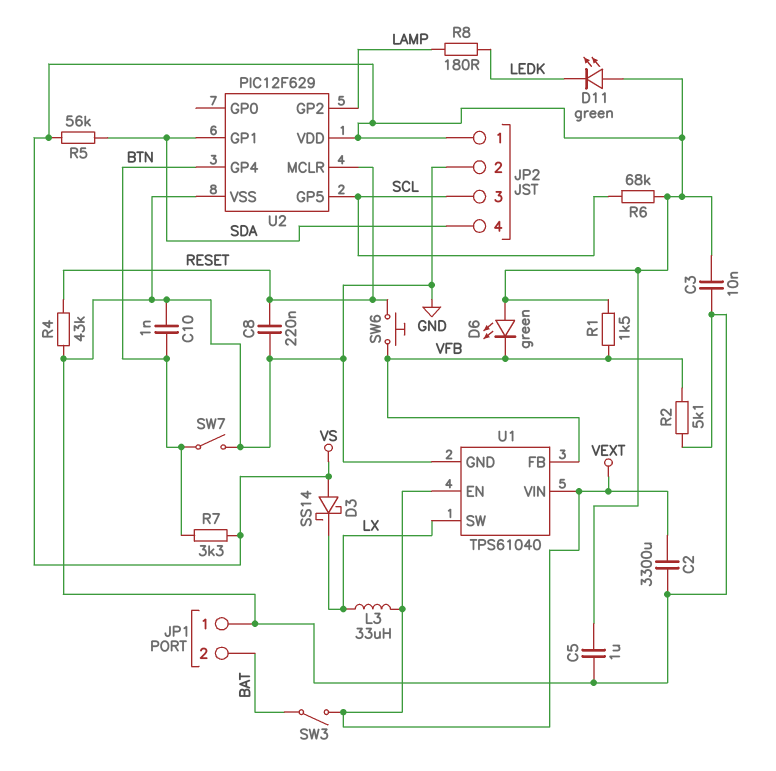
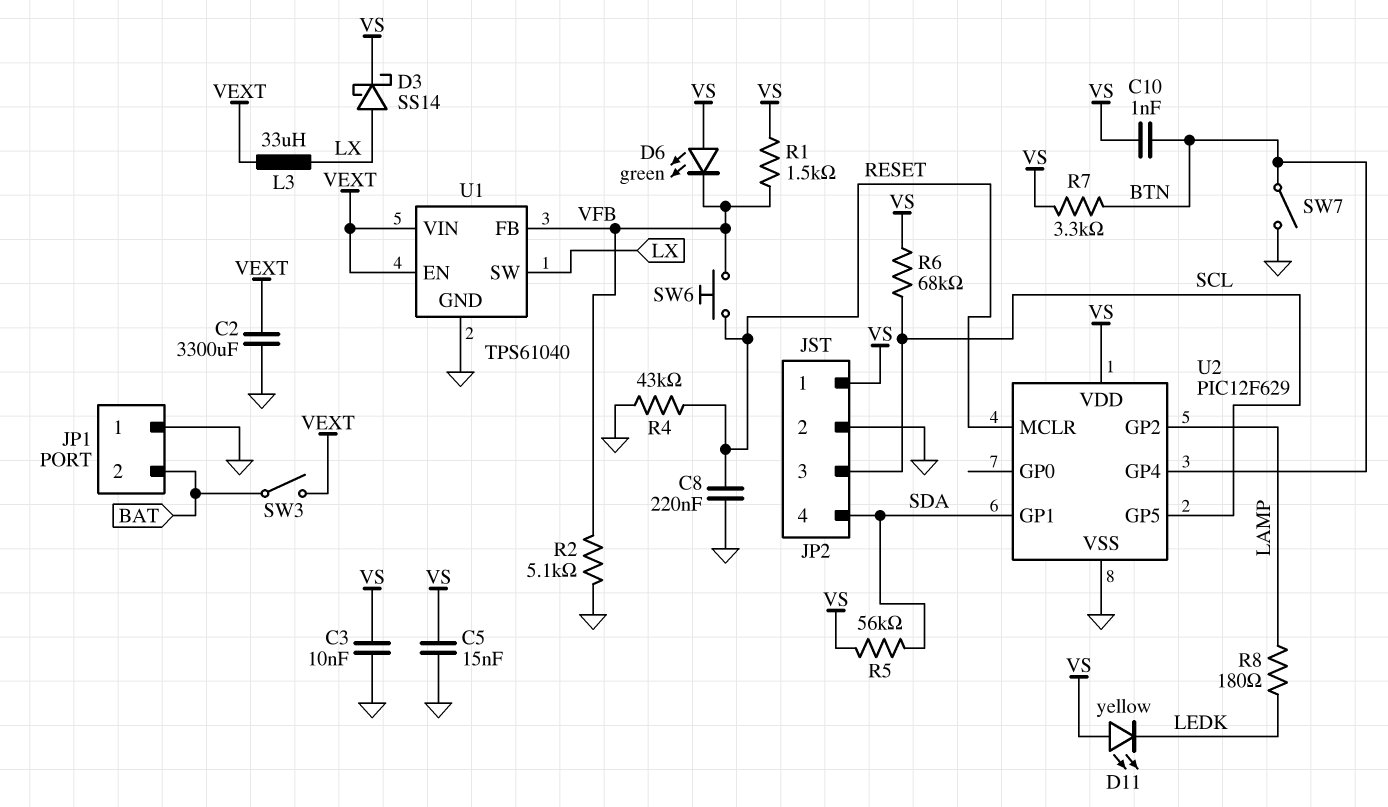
C5: 1uF (GND, VS) -> 15nF (GND, VS)
C10: 1nF (BTN, GND) -> 1nF (BTN, VS)
D3: schottky SS14 (A VS, K LX) -> schottky SS14 (A LX, K VS)
D11: LED green (A VS, K LEDK) -> LED yellow (A VS, K LEDK)

